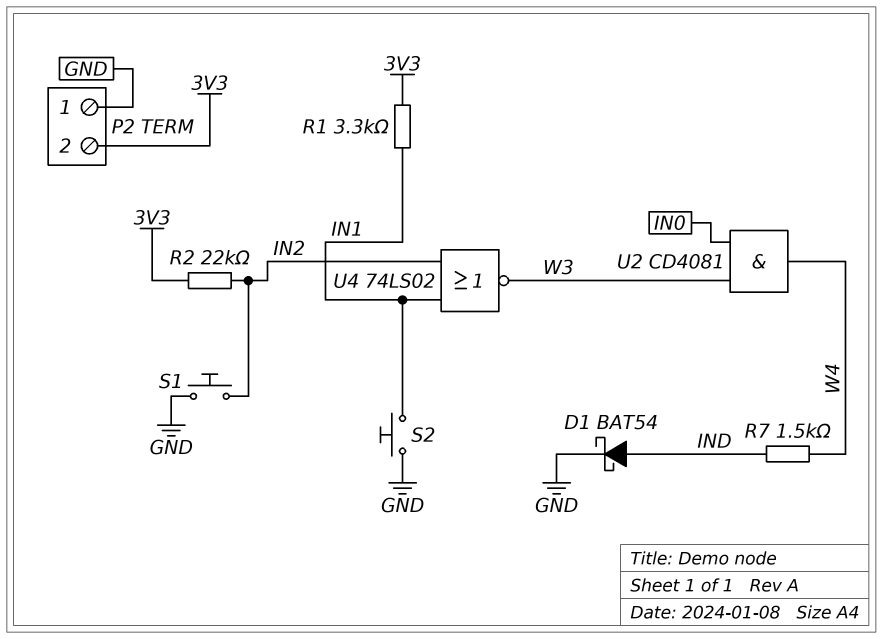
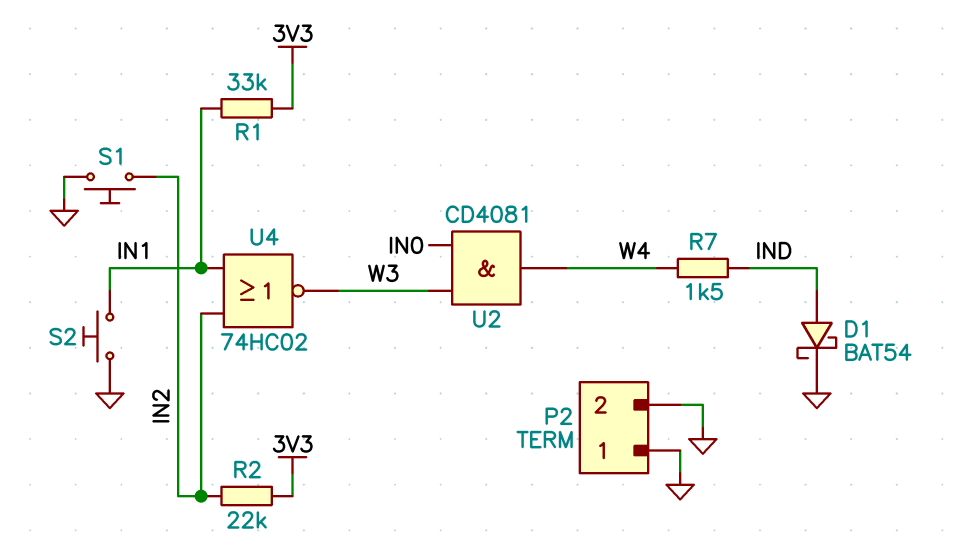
P2 pin 2: 3V3 -> GND
R1: 3.3k (3V3, IN1) -> 33k (3V3, IN1)
U4: NOR 74LS02 (in IN1, in IN2, out W3) -> NOR 74HC02 (in IN1, in IN2, out W3)

